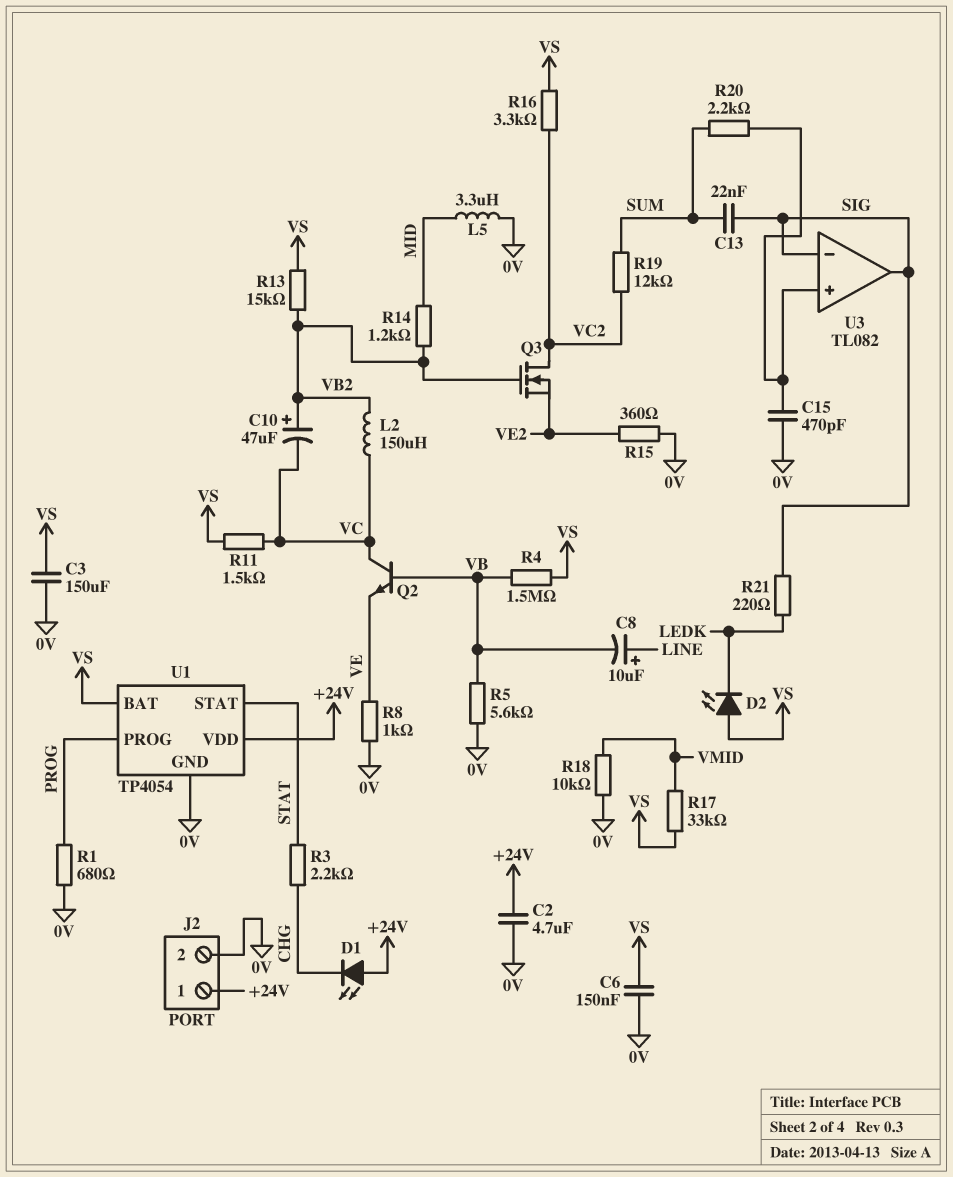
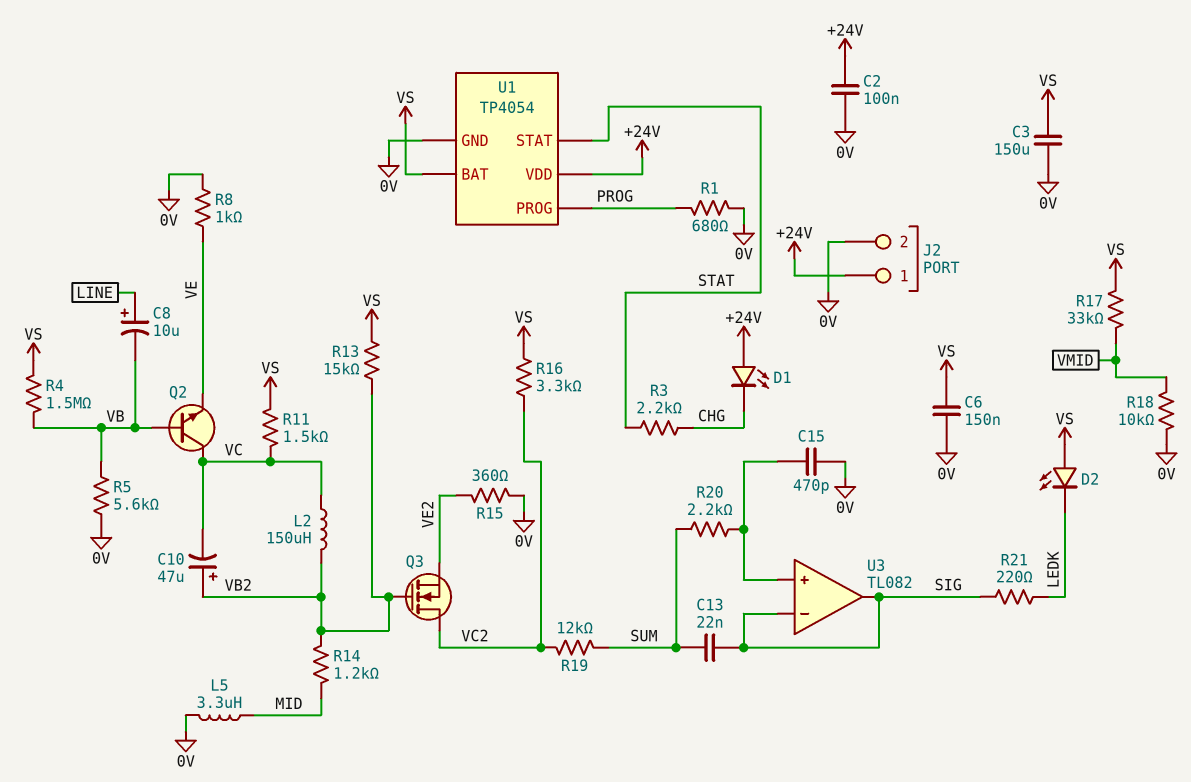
C2: 4.7uF (+24V, 0V) -> 100nF (+24V, 0V)

